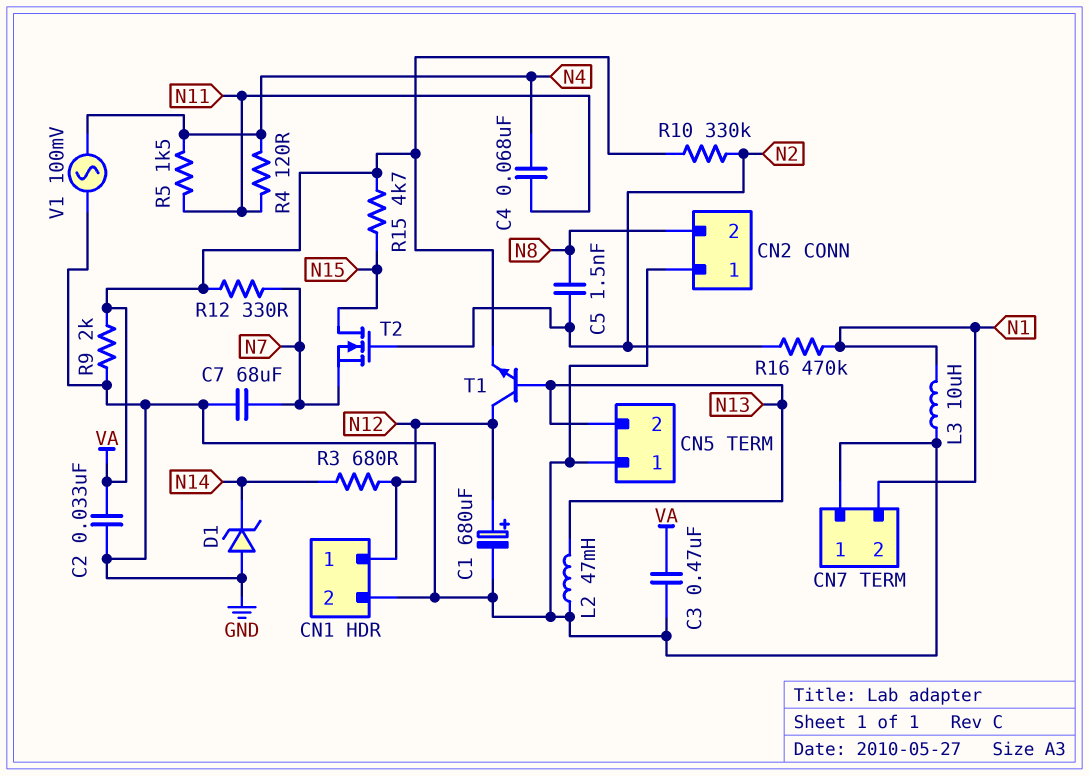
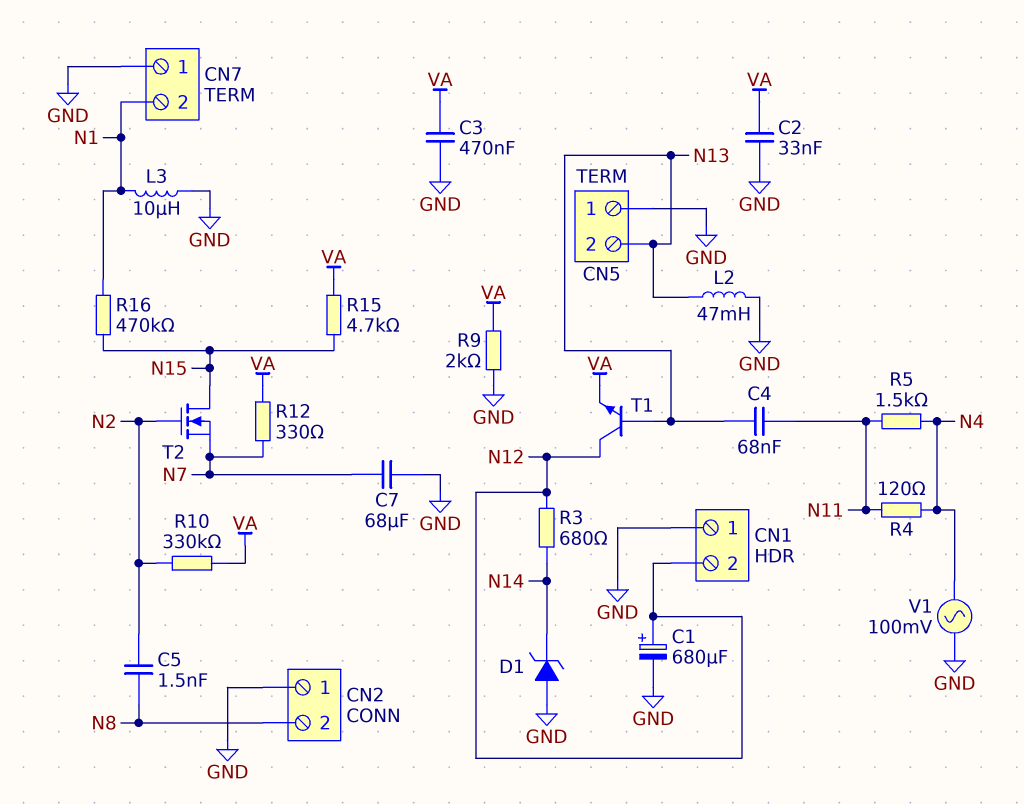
C4: 68nF (N4, N11) -> 68nF (N11, N13)
CN1 pin 1: N12 -> GND
CN1 pin 2: GND -> N12
R16: 470k (N1, N2) -> 470k (N1, N15)

